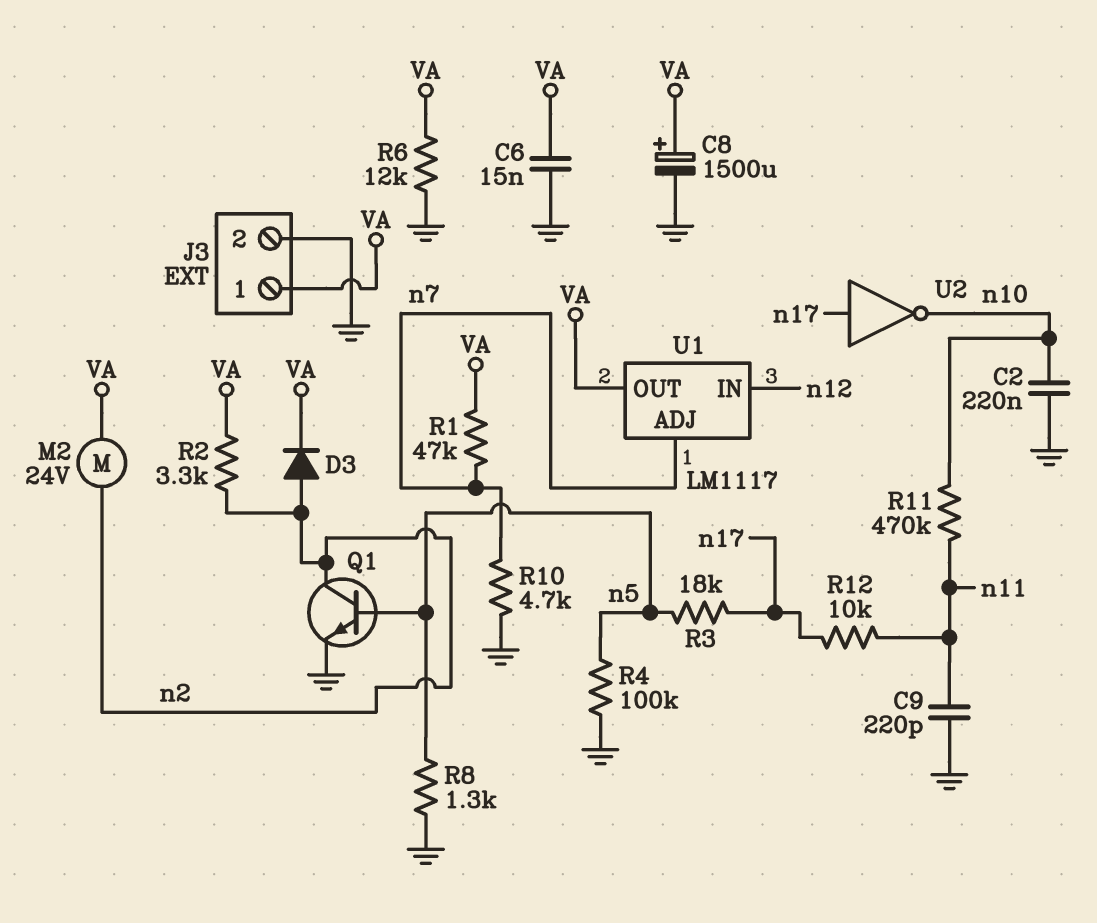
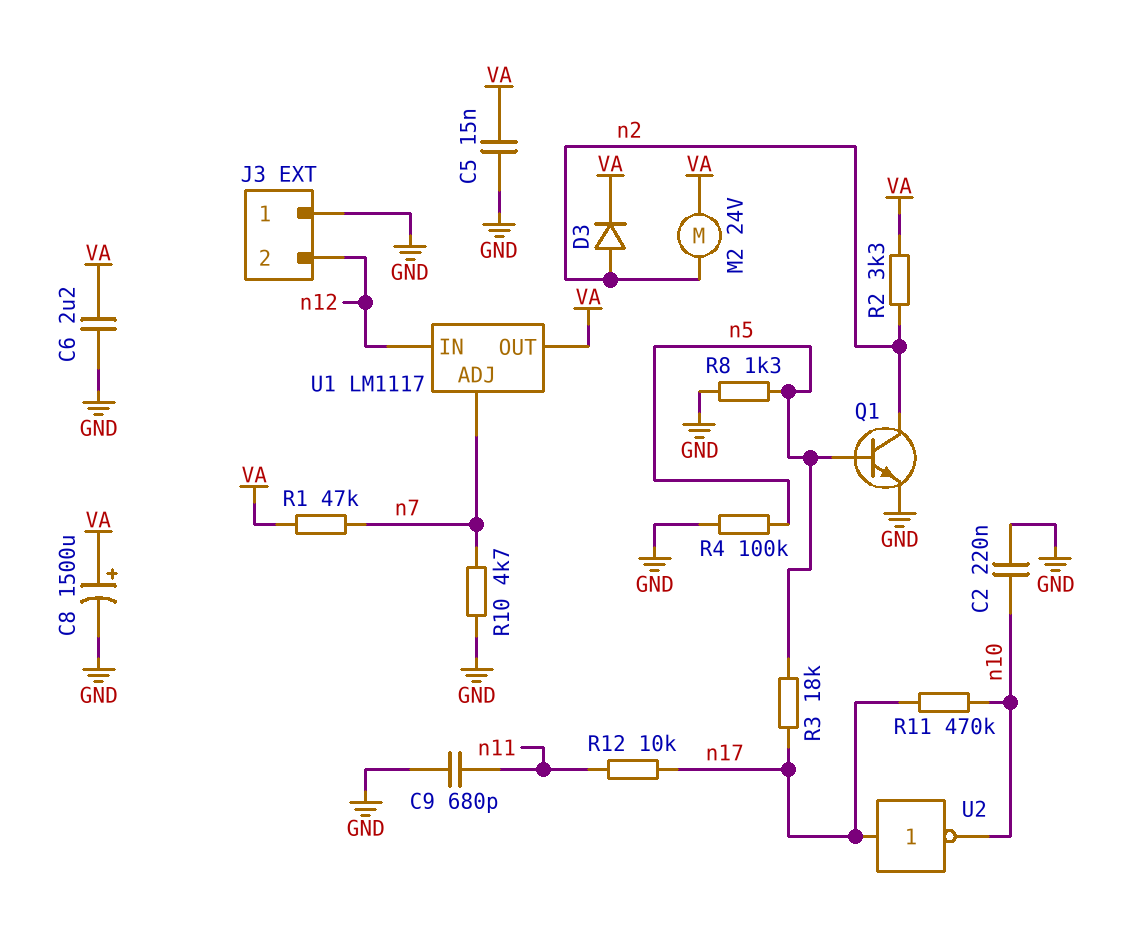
C5: none -> 15nF (GND, VA)
C6: 15nF (GND, VA) -> 2.2uF (GND, VA)
C9: 220pF (GND, n11) -> 680pF (GND, n11)
J3 pin 1: VA -> GND
J3 pin 2: GND -> n12
R6: 12k (GND, VA) -> none
R11: 470k (n10, n11) -> 470k (n10, n17)

